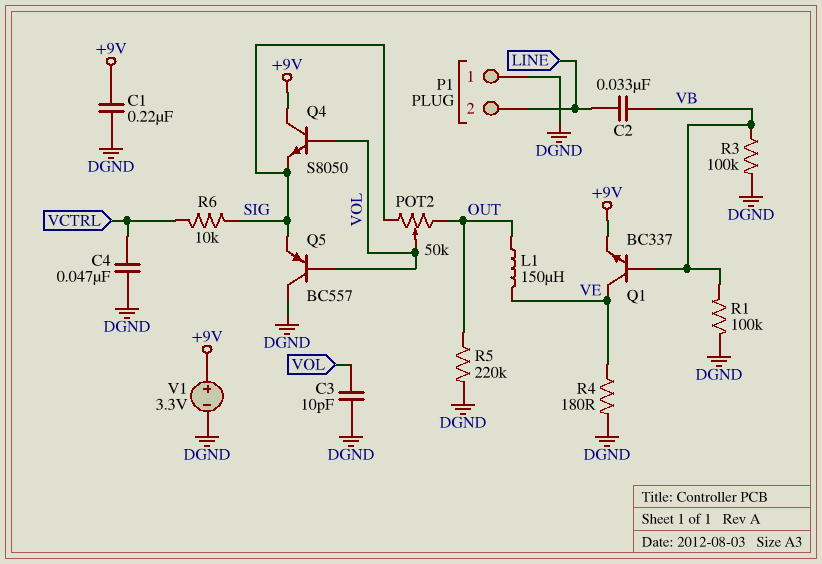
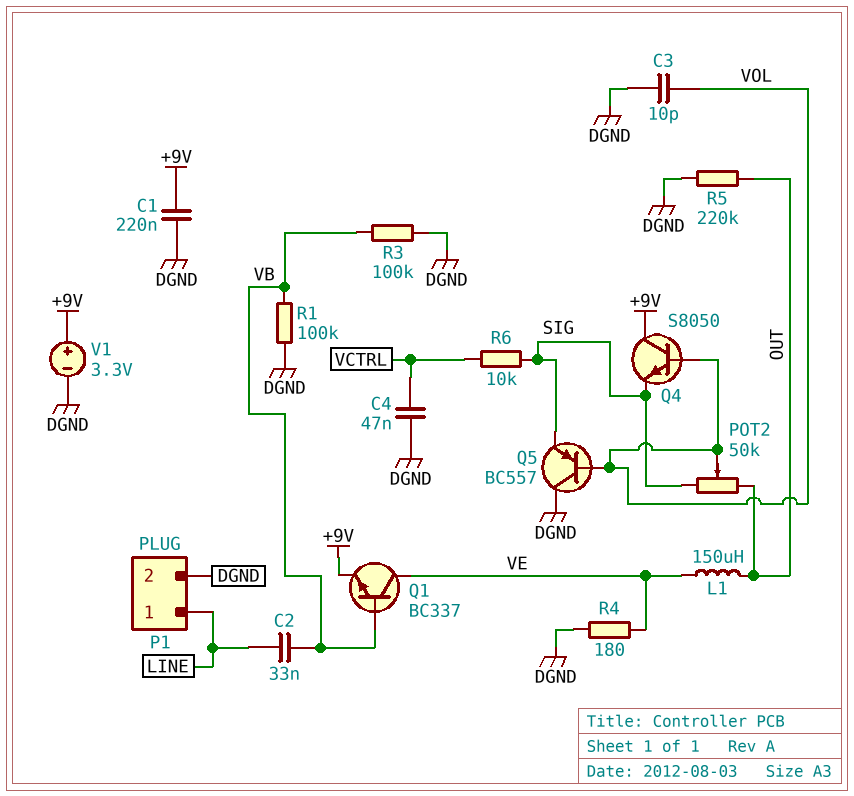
P1 pin 1: DGND -> LINE
P1 pin 2: LINE -> DGND

